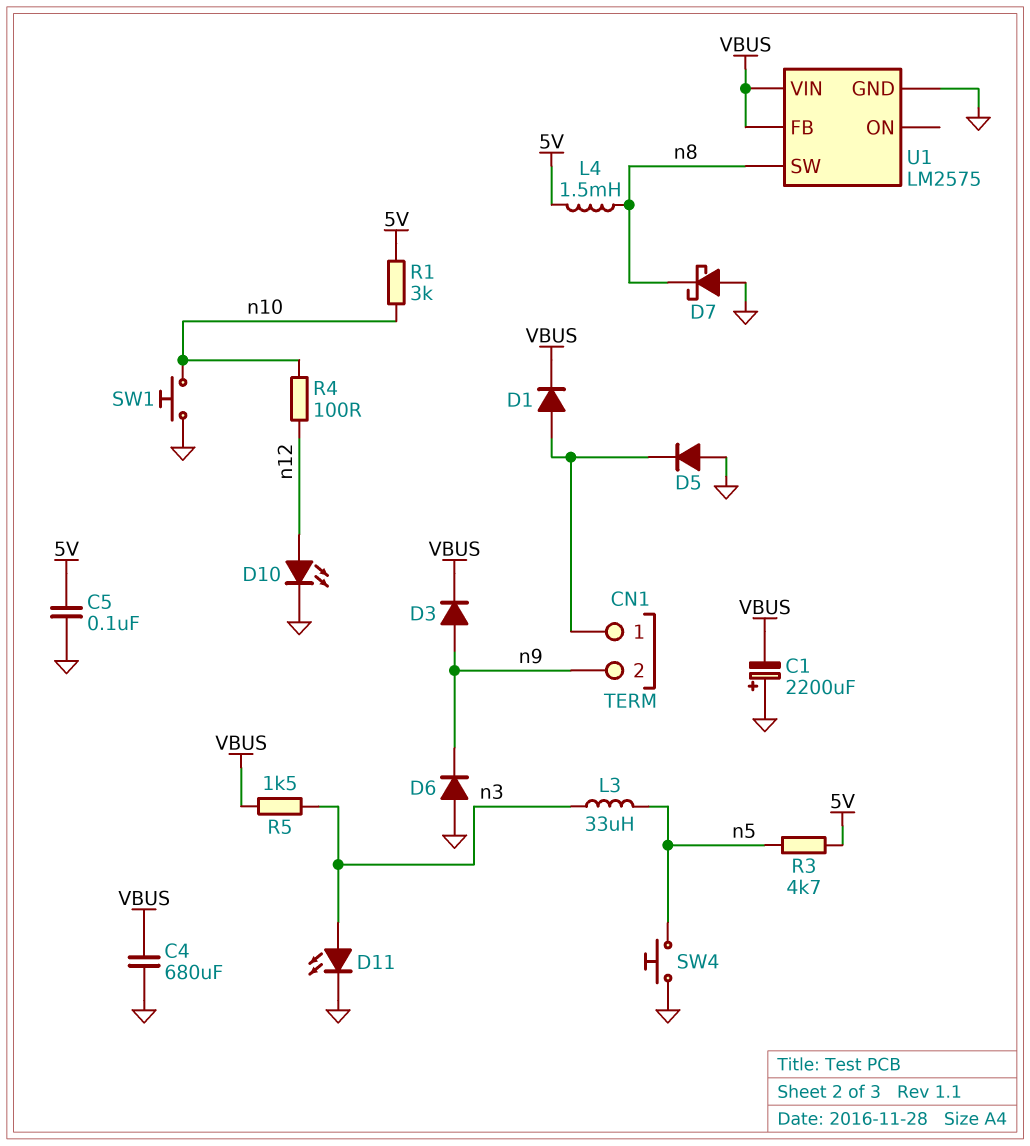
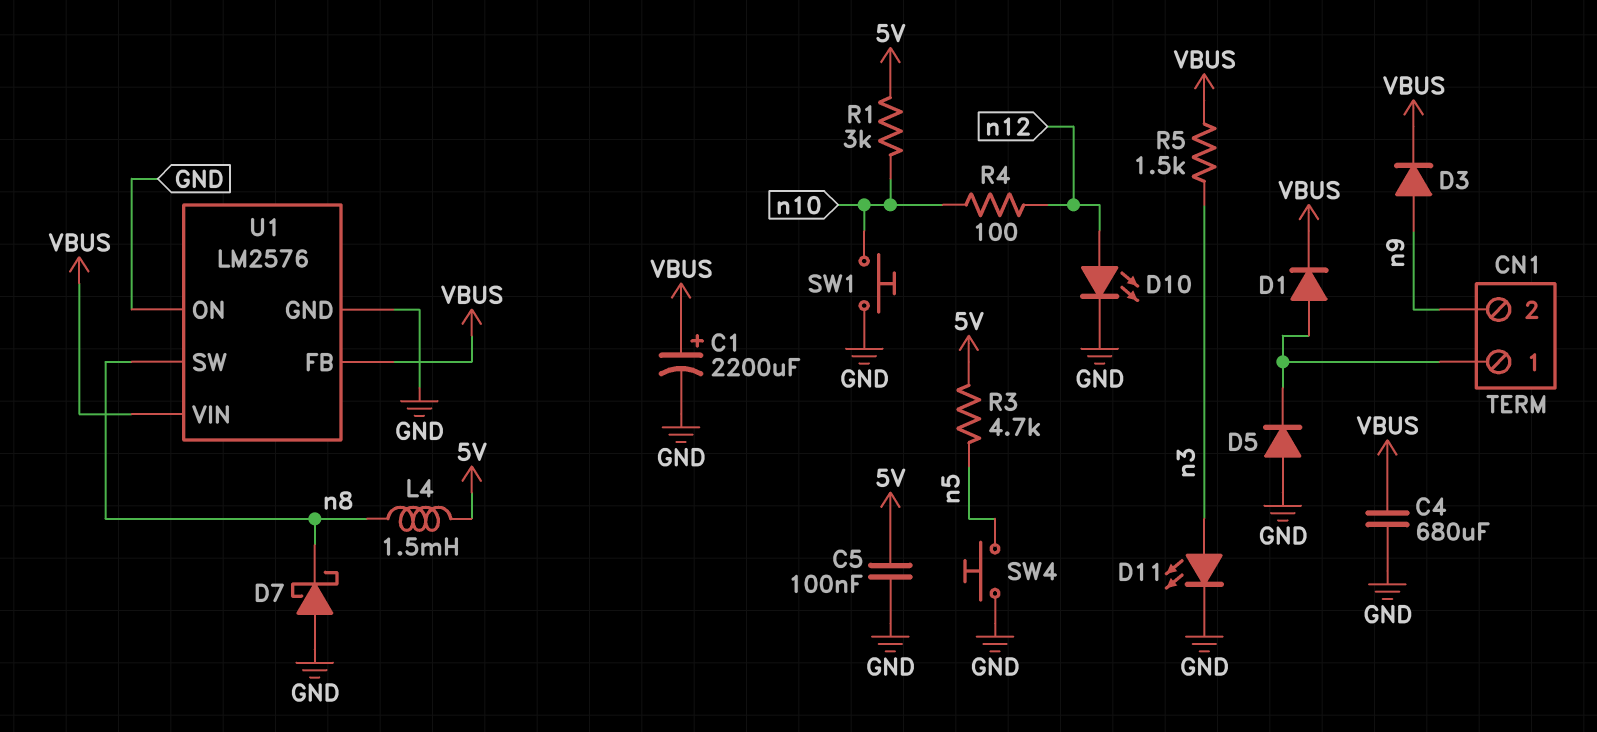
C1: 2200uF (plus GND, minus VBUS) -> 2200uF (plus VBUS, minus GND)
D6: diode (A GND, K n9) -> none
L3: 33uH (n3, n5) -> none
U1: LM2575 -> LM2576
U1 pin ON: none -> GND

